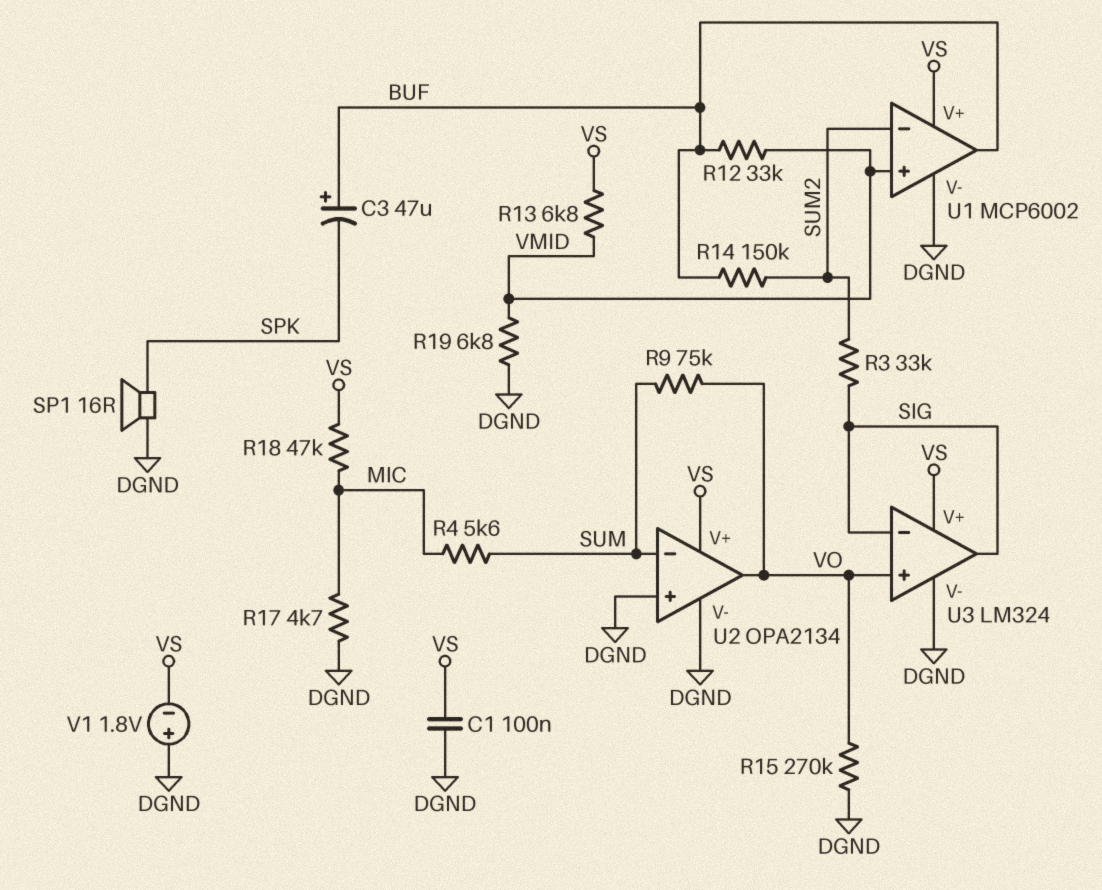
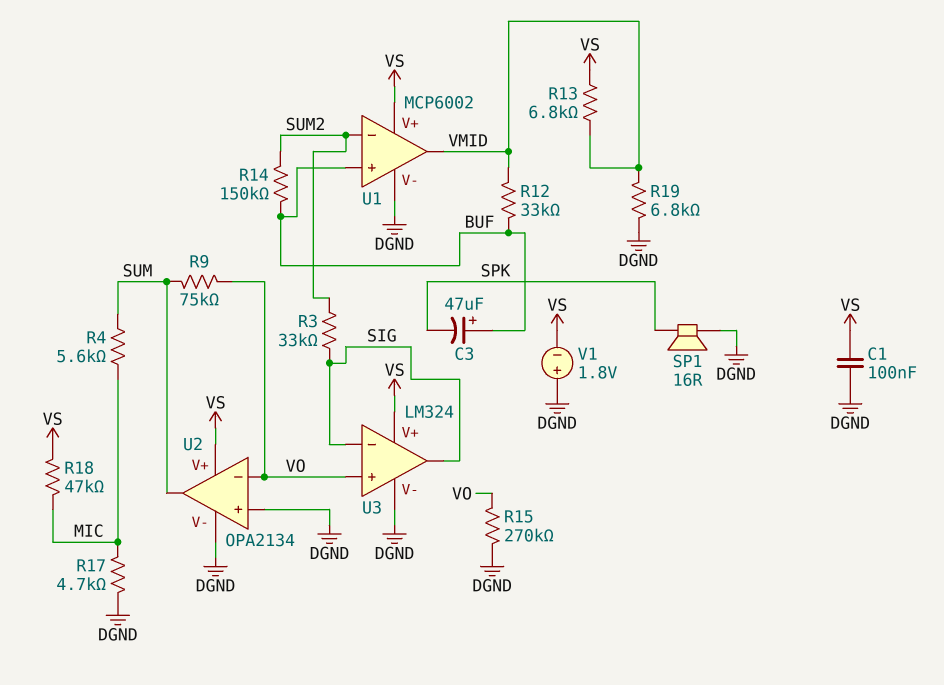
U1 pin in+: VMID -> BUF
U1 pin out: BUF -> VMID
U2 pin in-: SUM -> VO
U2 pin out: VO -> SUM

